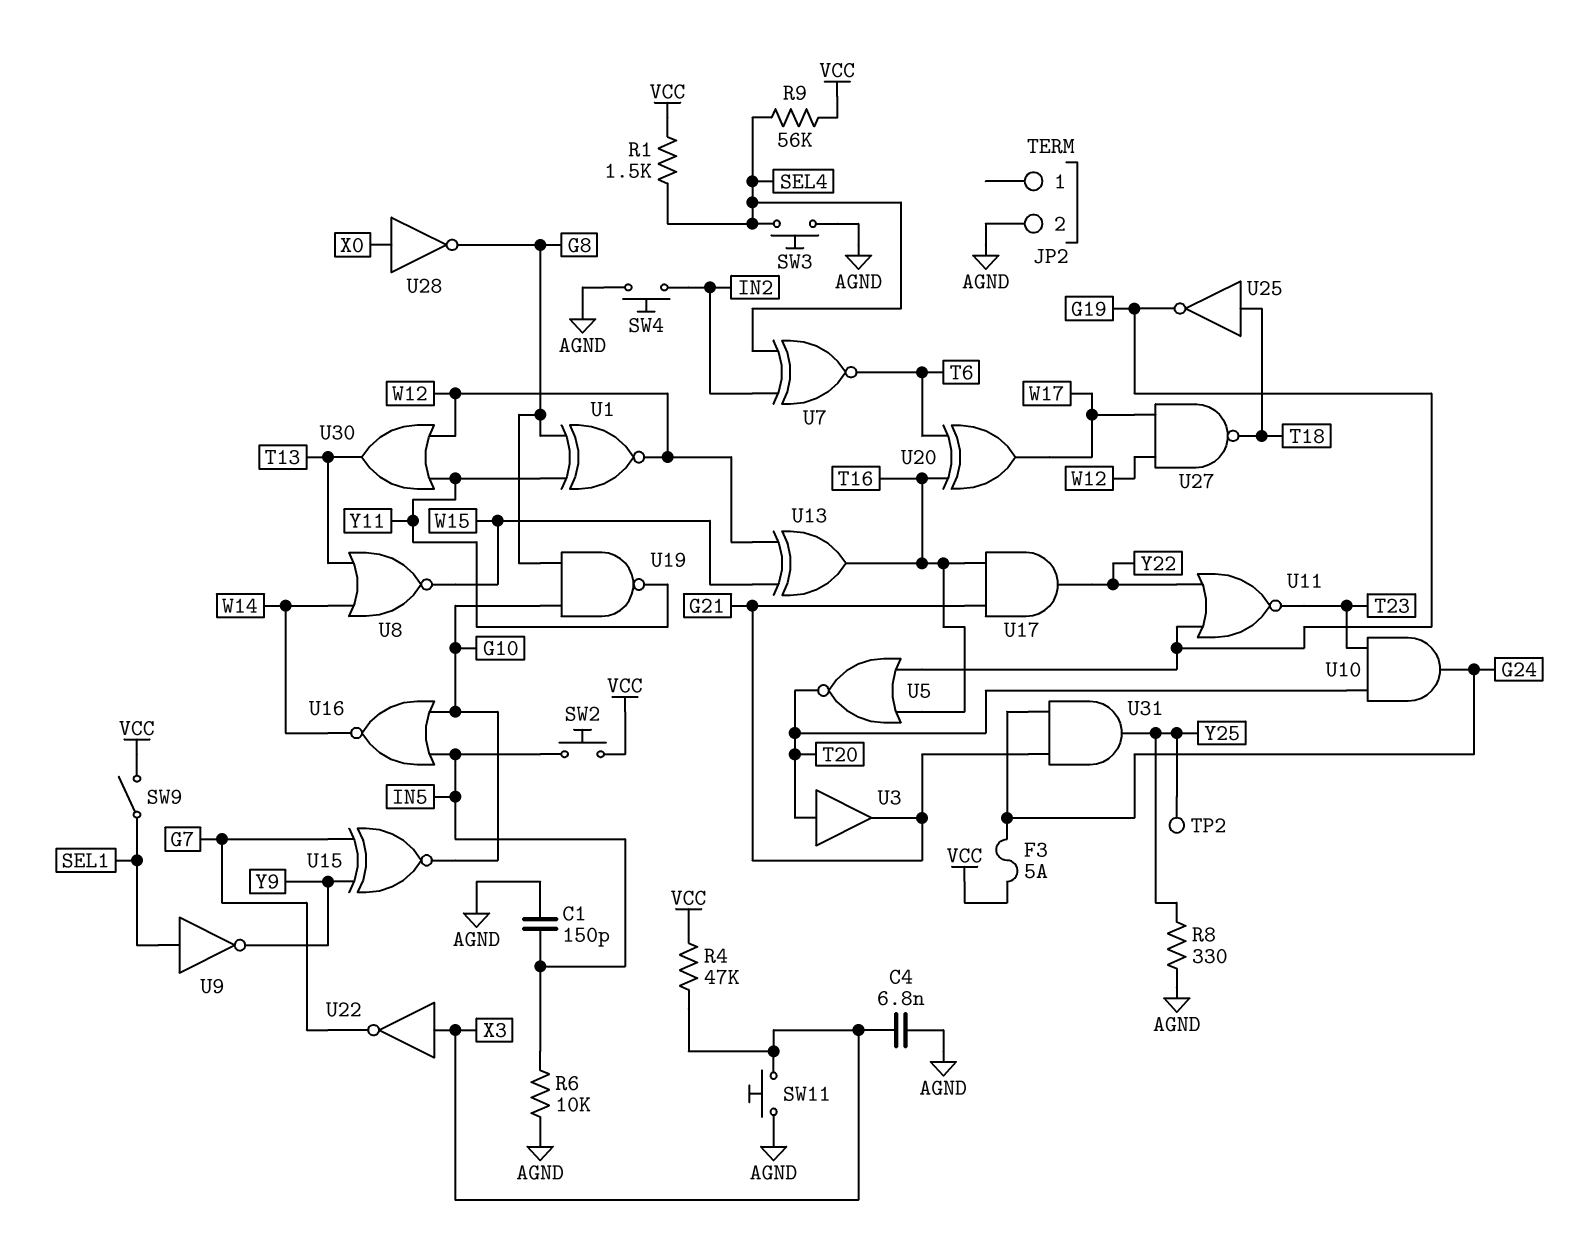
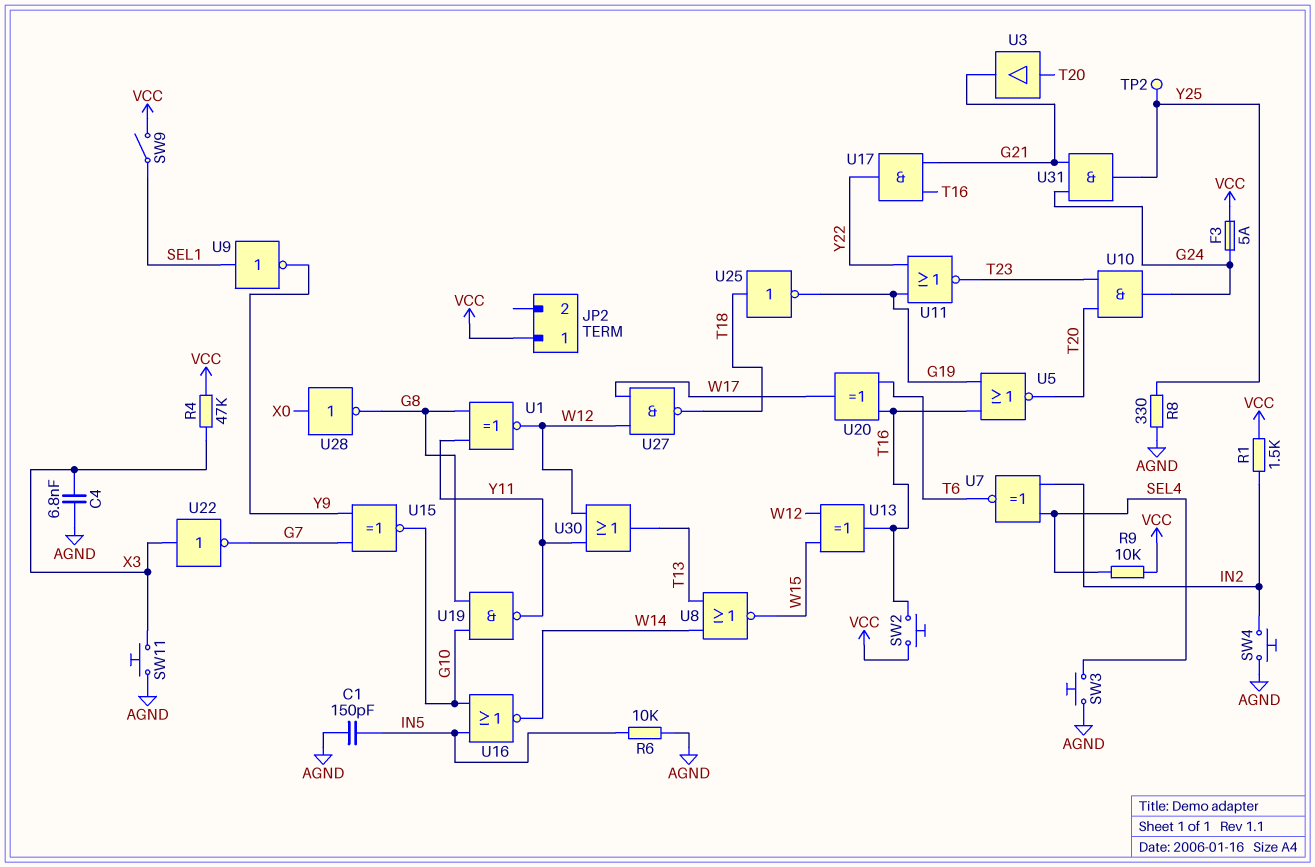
JP2 pin 1: none -> VCC
JP2 pin 2: AGND -> none
R1: 1.5k (SEL4, VCC) -> 1.5k (IN2, VCC)
R9: 56k (SEL4, VCC) -> 10k (SEL4, VCC)
SW2: button (IN5, VCC) -> button (T16, VCC)

